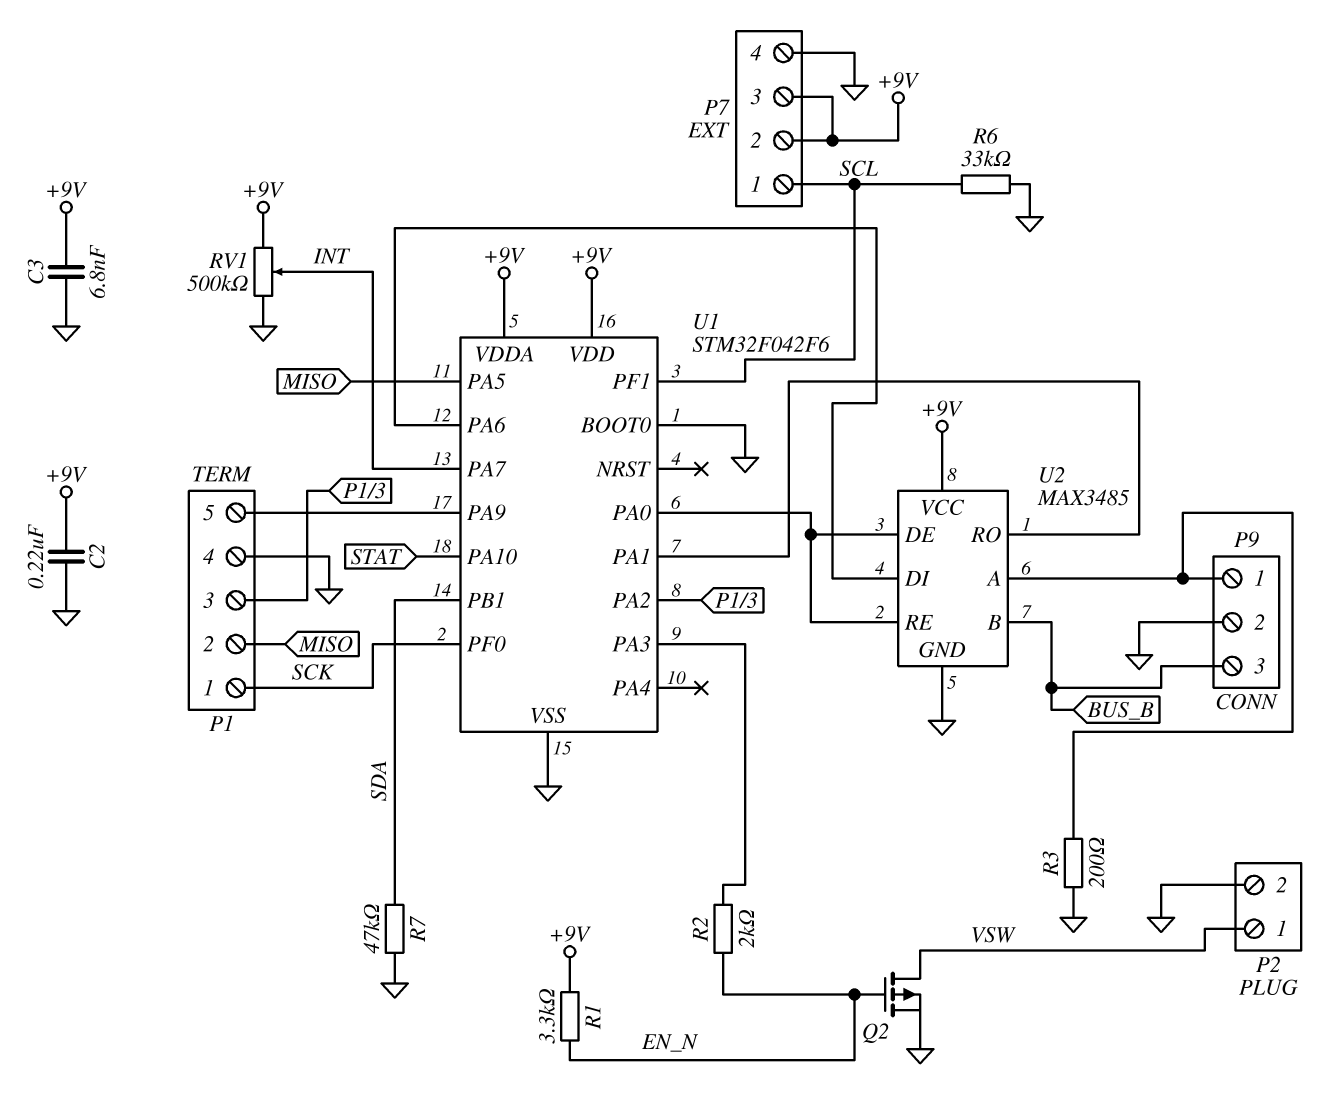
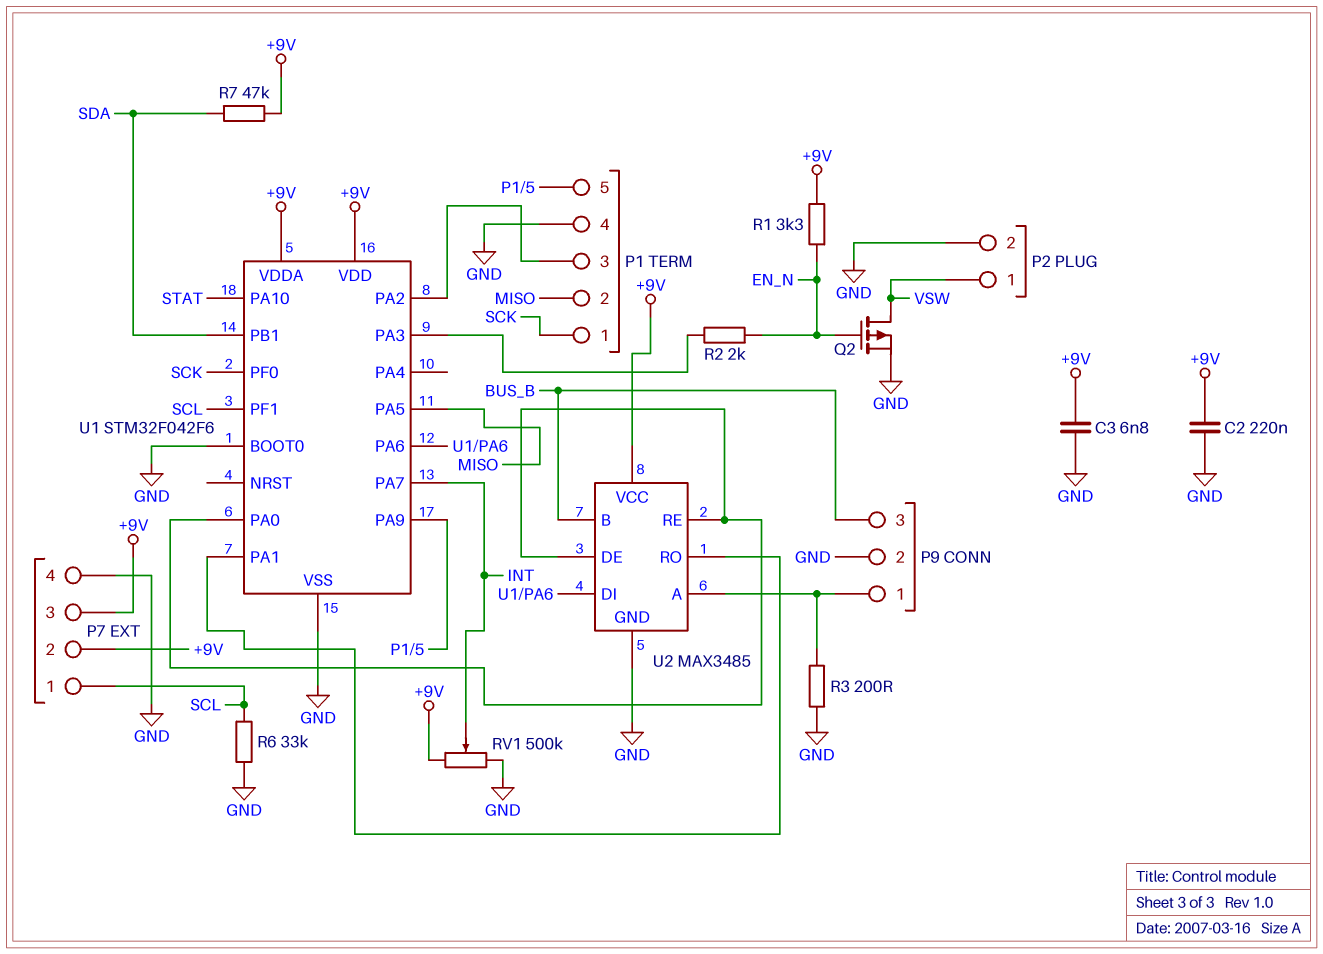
R7: 47k (GND, SDA) -> 47k (+9V, SDA)

